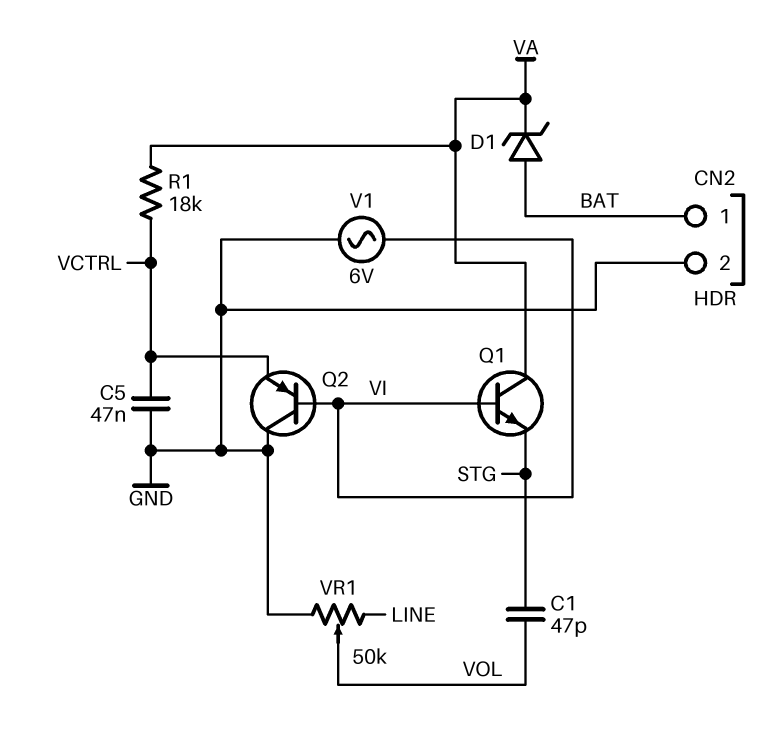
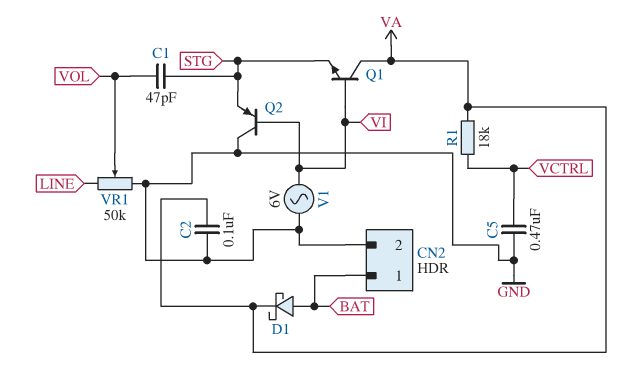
C2: none -> 100nF (GND, VA)
C5: 47nF (GND, VCTRL) -> 470nF (GND, VCTRL)
D1: zener (A BAT, K VA) -> schottky (A BAT, K VA)
Q2: PNP (B VI, C GND, E VCTRL) -> PNP (B VI, C GND, E STG)

